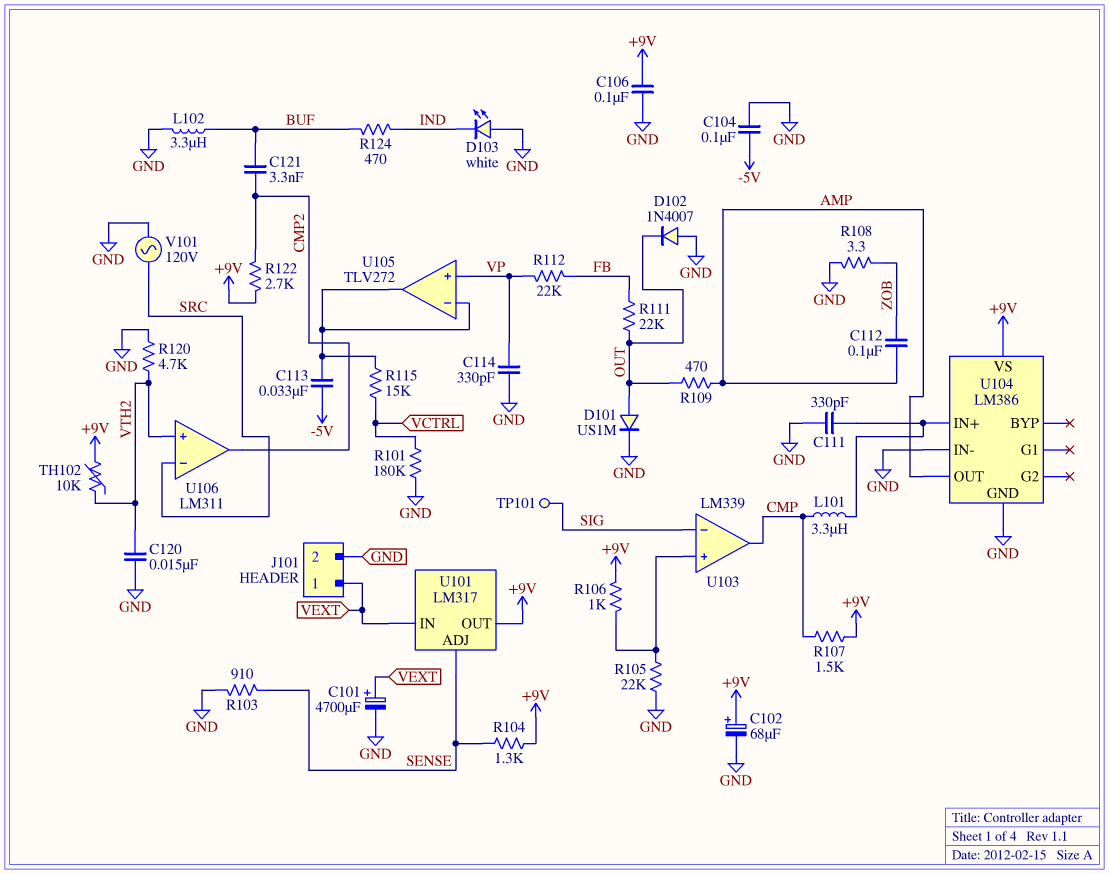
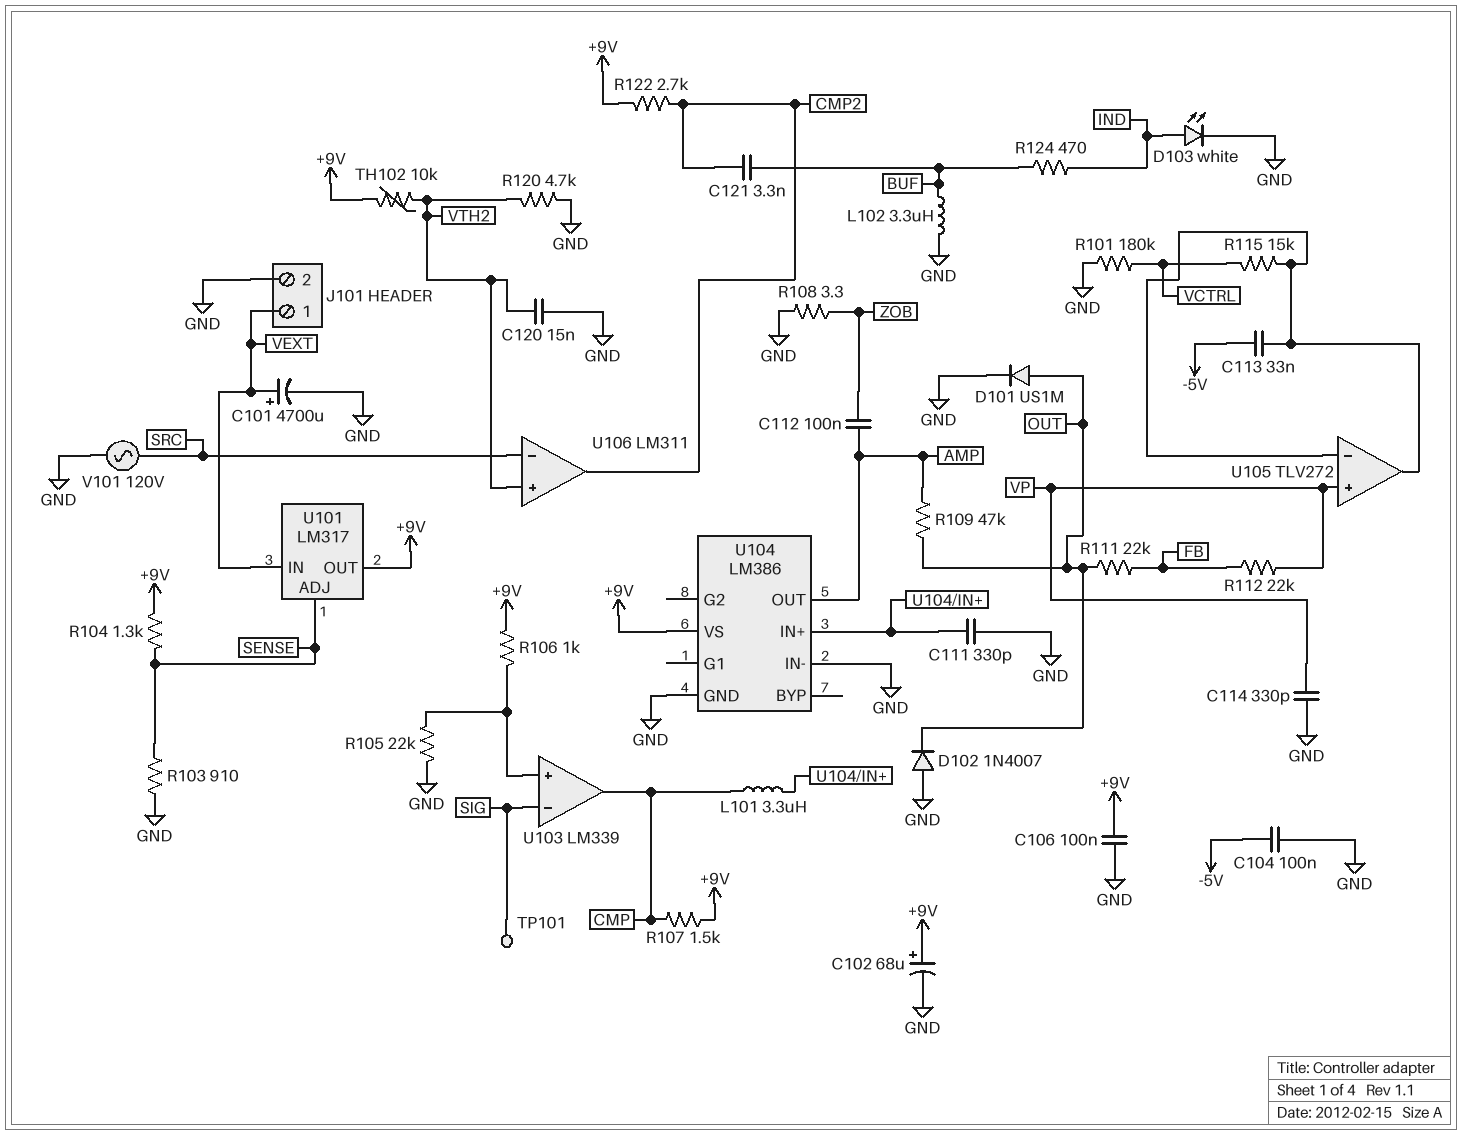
D103: LED white (A GND, K IND) -> LED white (A IND, K GND)
R109: 470 (AMP, OUT) -> 47k (AMP, OUT)

